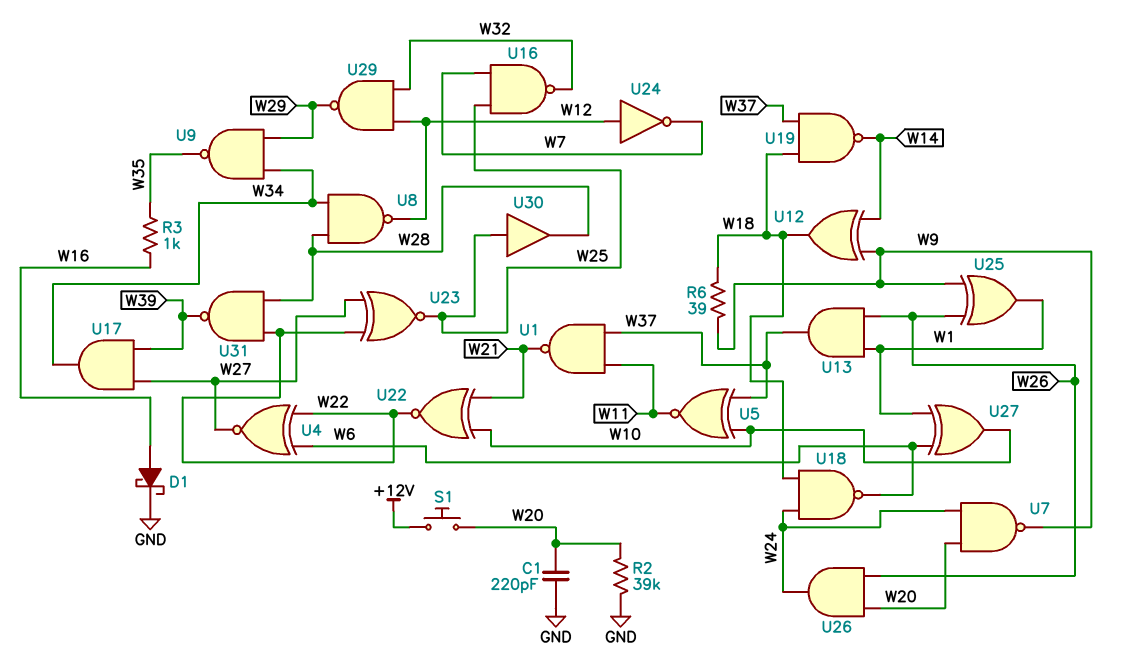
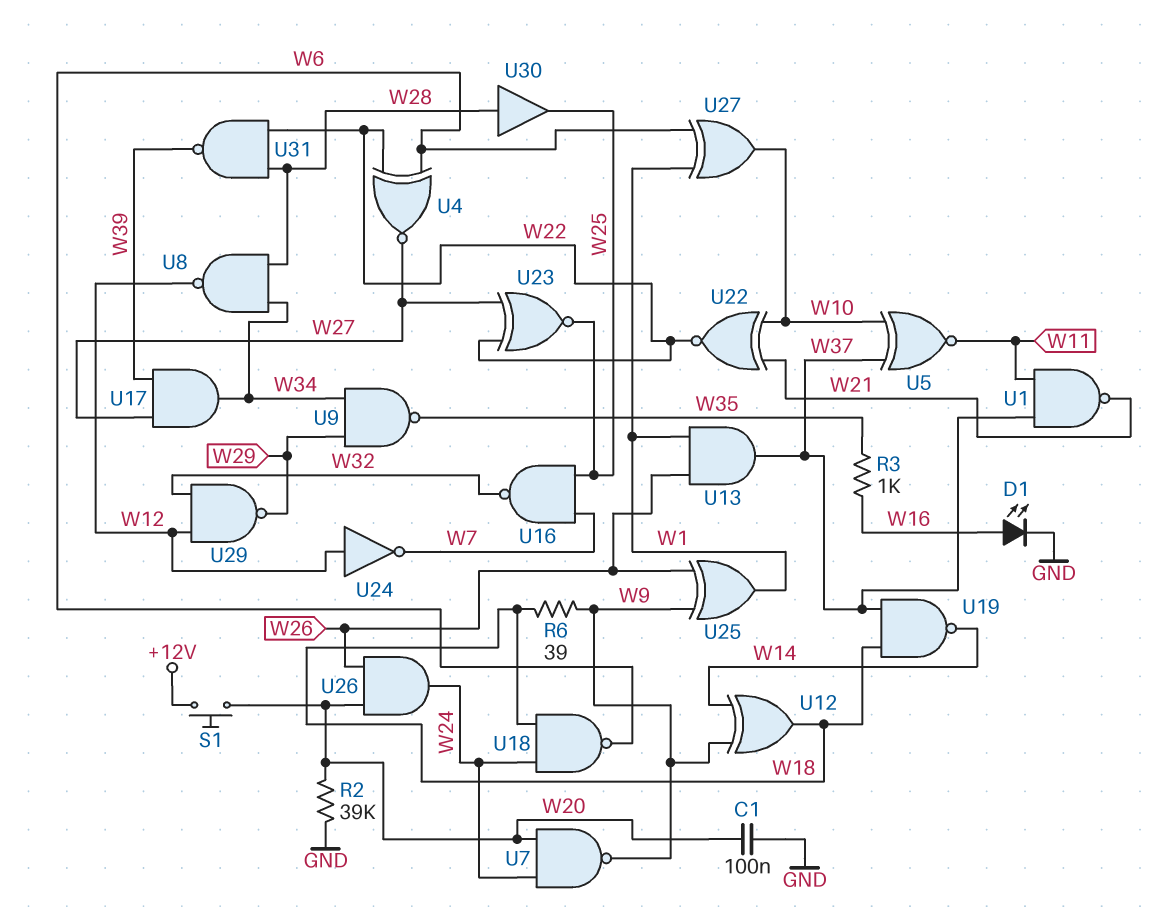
C1: 220pF (GND, W20) -> 100nF (GND, W20)
D1: schottky (A W16, K GND) -> LED (A W16, K GND)
U30: buffer (in W25, out W28) -> buffer (in W28, out W25)

